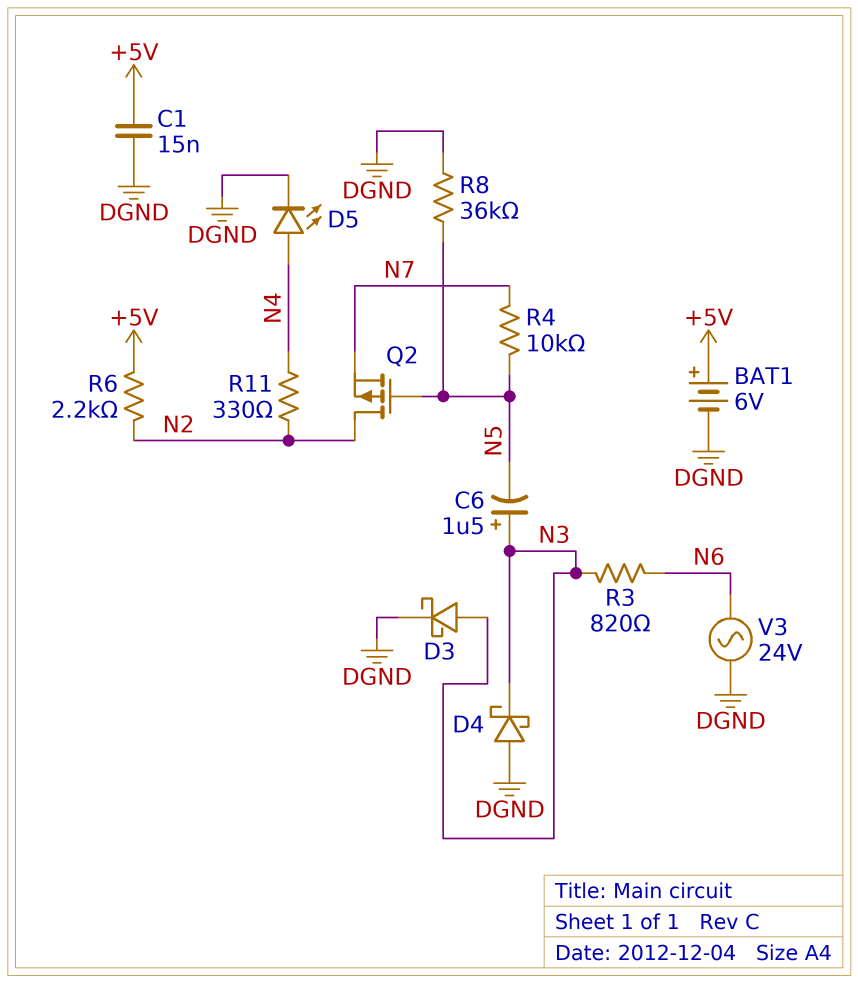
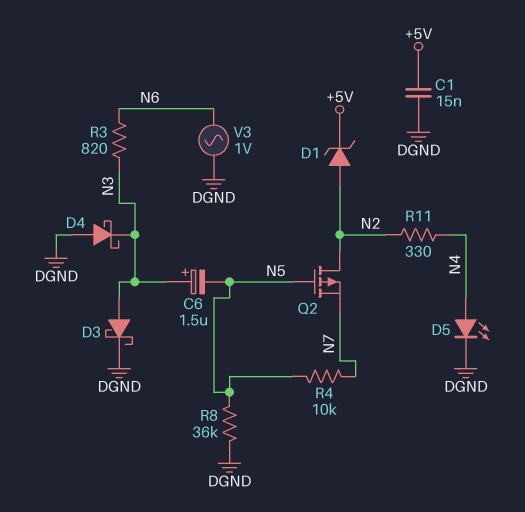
BAT1: 6V (plus +5V, minus DGND) -> none
D1: none -> zener (A N2, K +5V)
R6: 2.2k (+5V, N2) -> none
V3: AC 24V (DGND, N6) -> AC 1V (DGND, N6)

